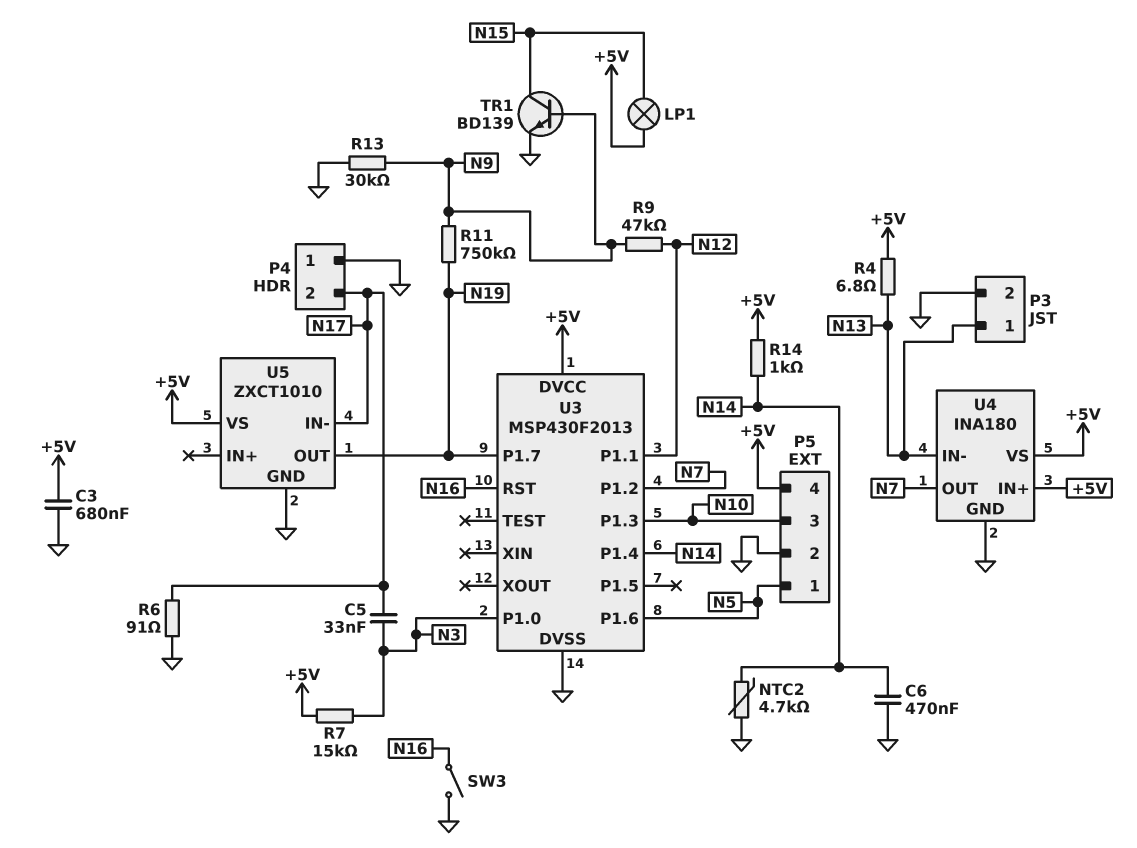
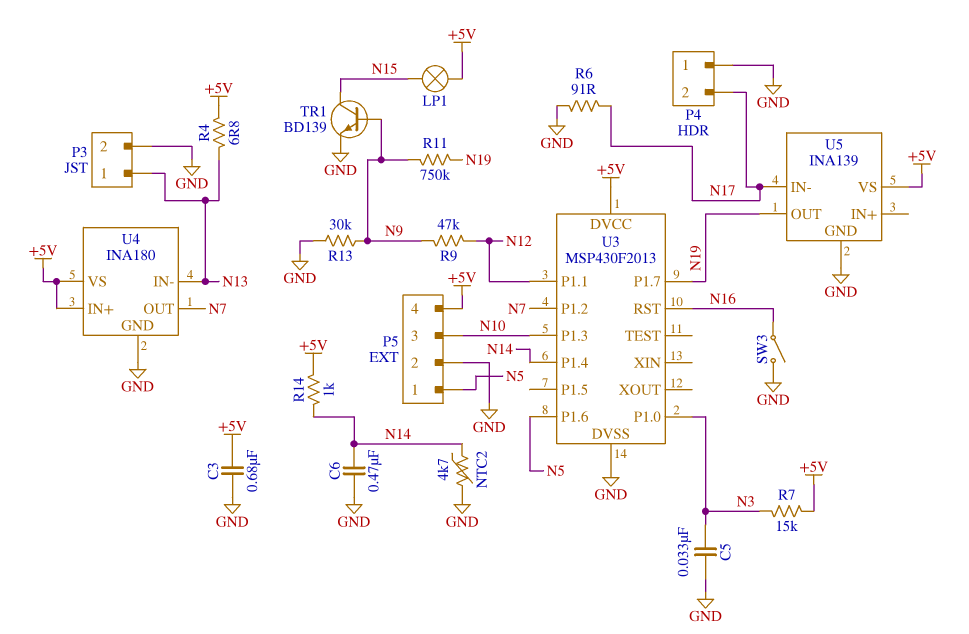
C5: 33nF (N3, N17) -> 33nF (GND, N3)
U5: ZXCT1010 -> INA139

